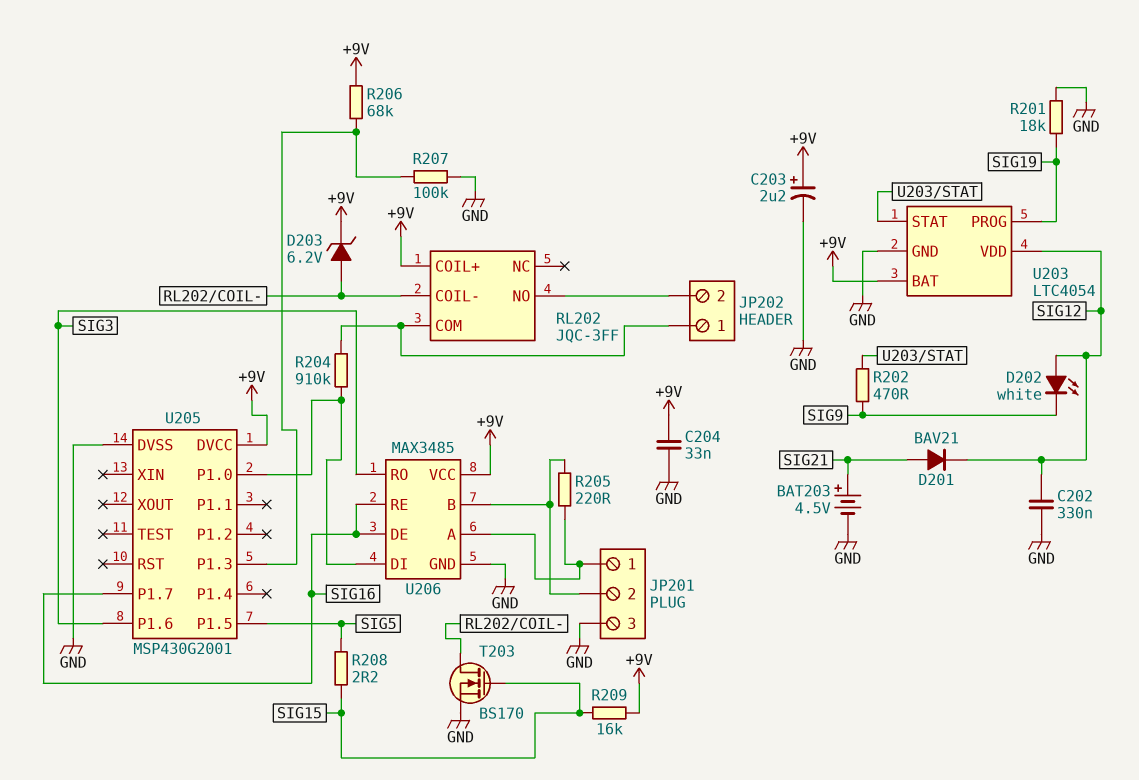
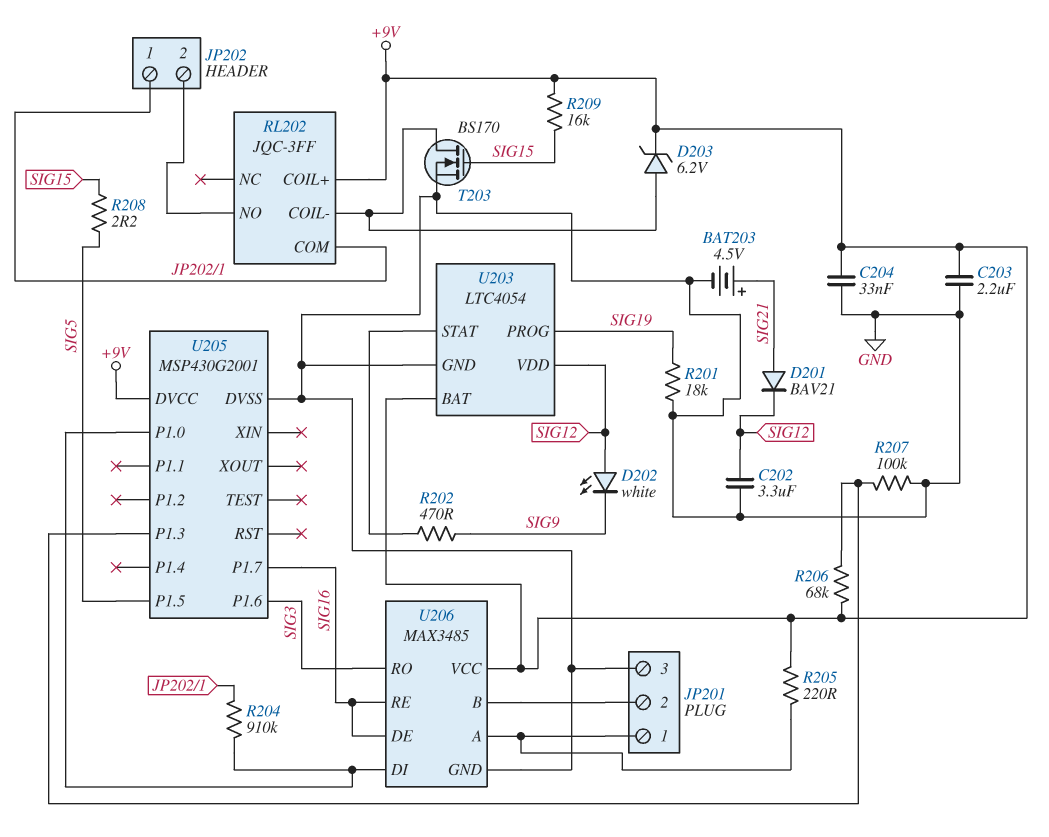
C202: 330nF (GND, SIG12) -> 3.3uF (GND, SIG12)
C203: 2.2uF (plus +9V, minus GND) -> 2.2uF (+9V, GND)
R205: 220 (JP201/1, JP201/2) -> 220 (+9V, JP201/1)

